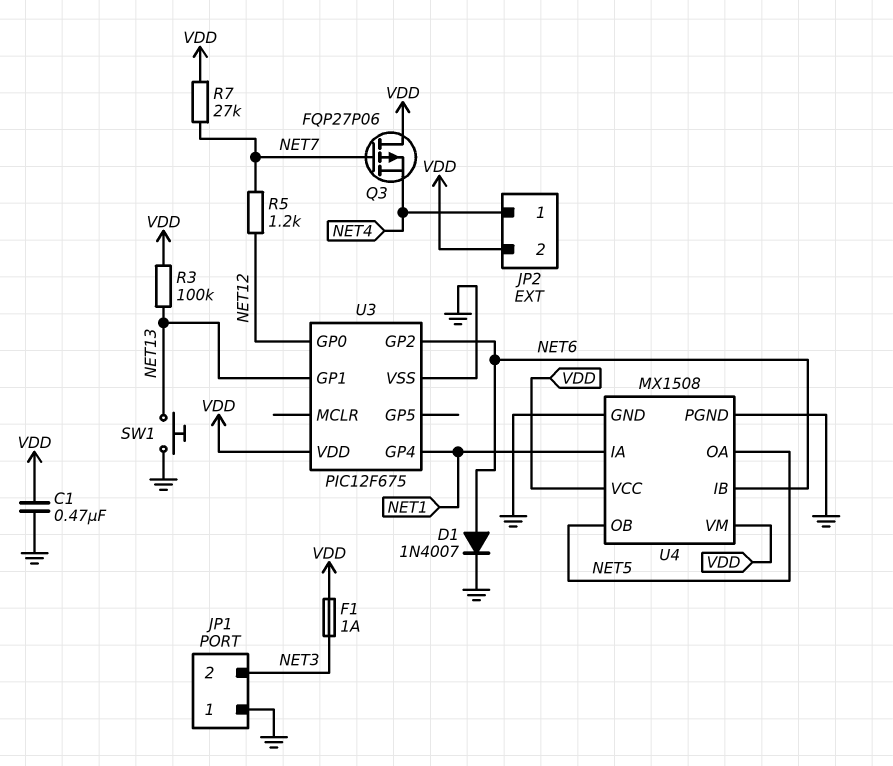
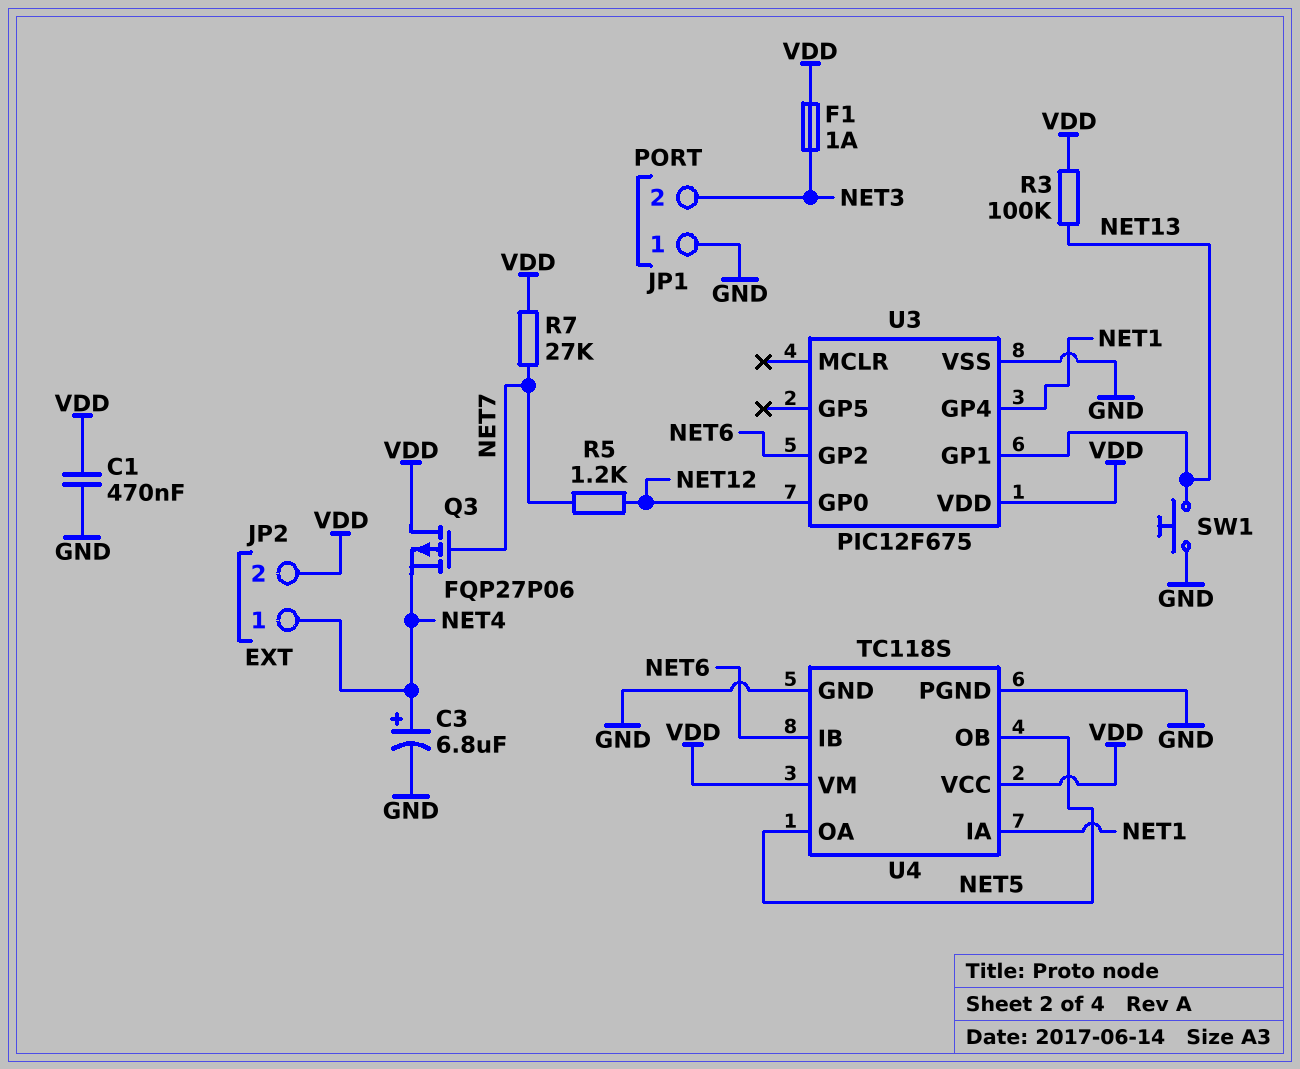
C3: none -> 6.8uF (plus NET4, minus GND)
D1: diode 1N4007 (A NET6, K GND) -> none
U4: MX1508 -> TC118S

